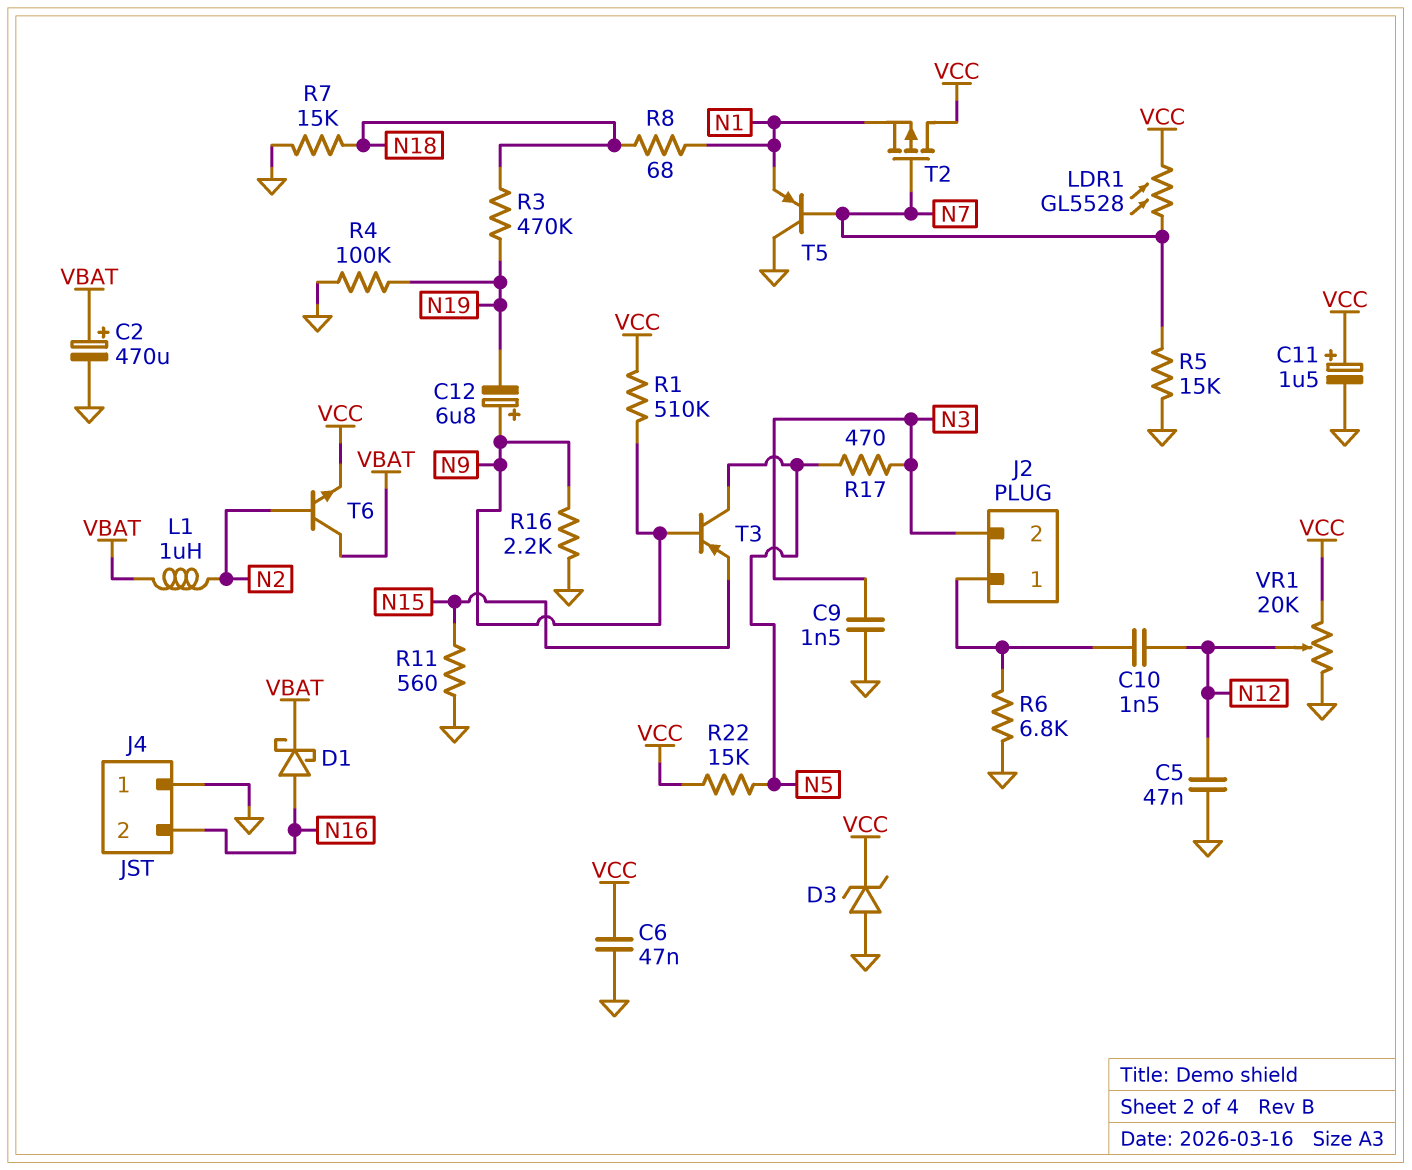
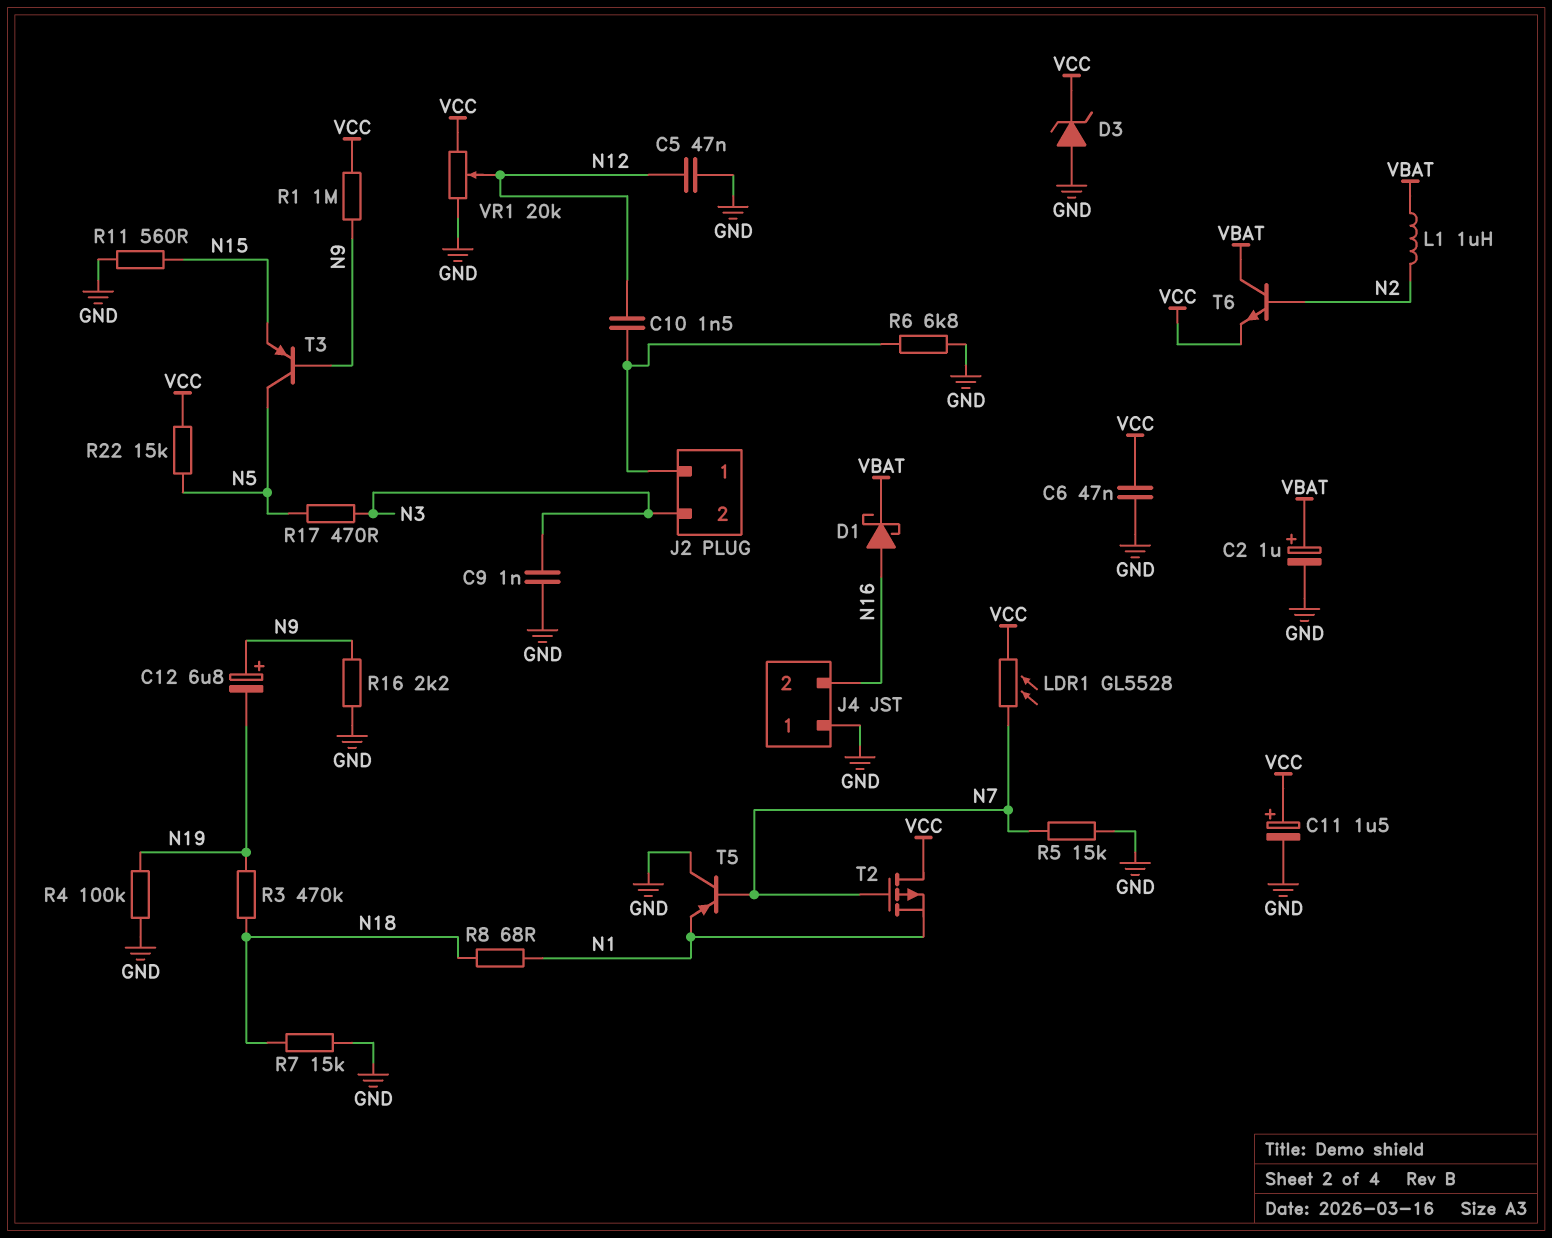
C2: 470uF (plus VBAT, minus GND) -> 1uF (plus VBAT, minus GND)
C9: 1.5nF (GND, N3) -> 1nF (GND, N3)
R1: 510k (N9, VCC) -> 1M (N9, VCC)

